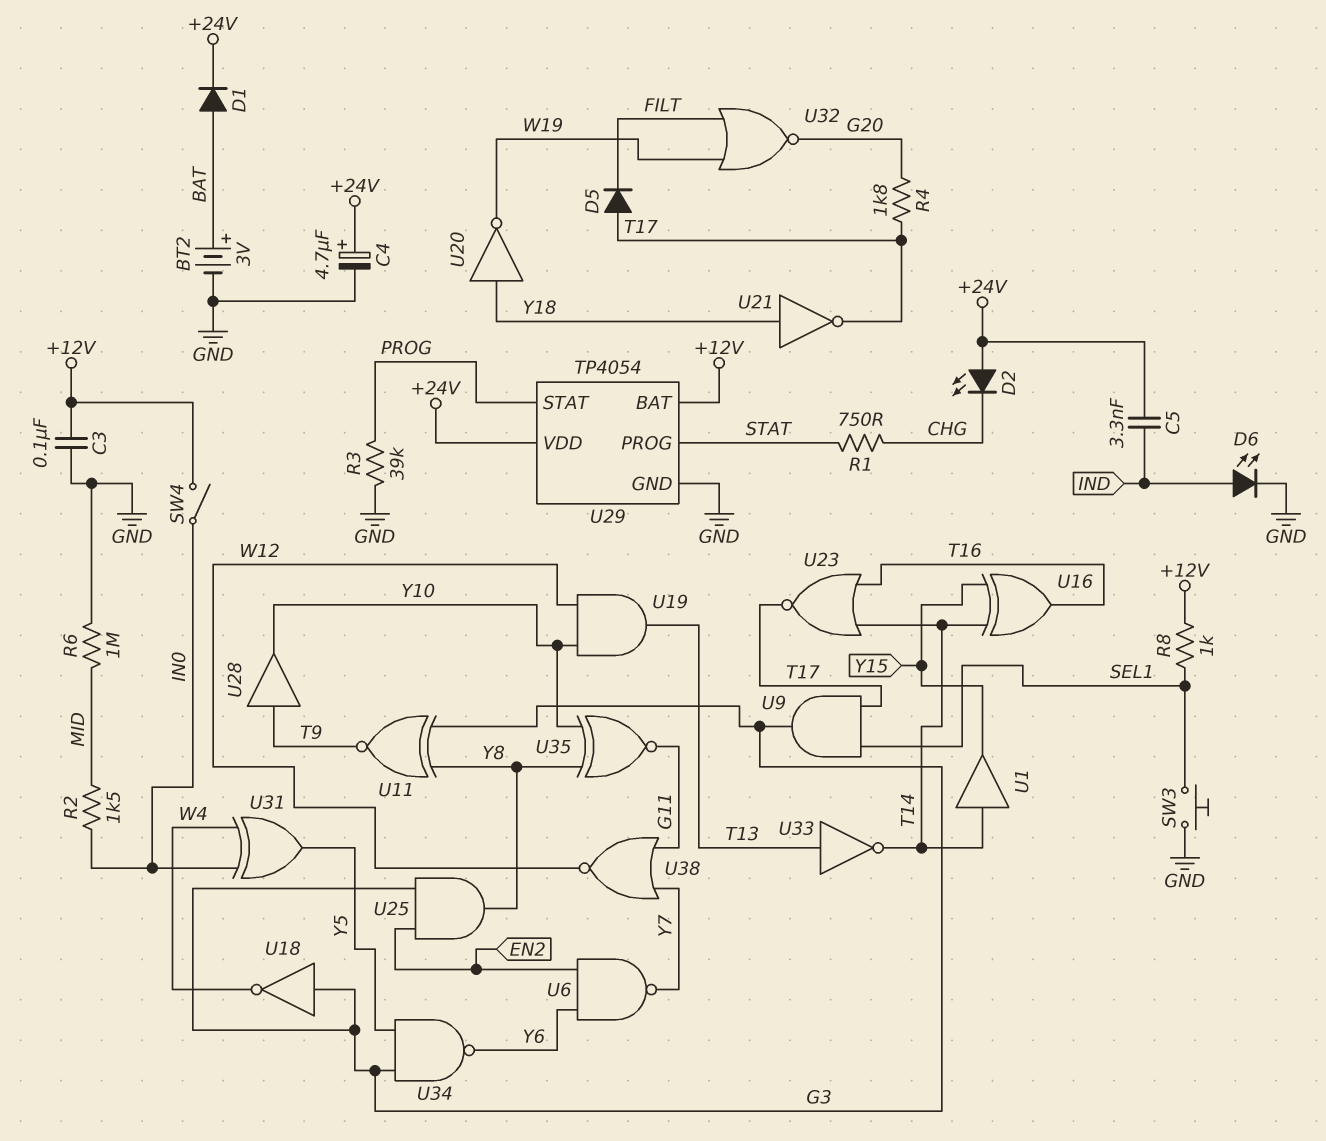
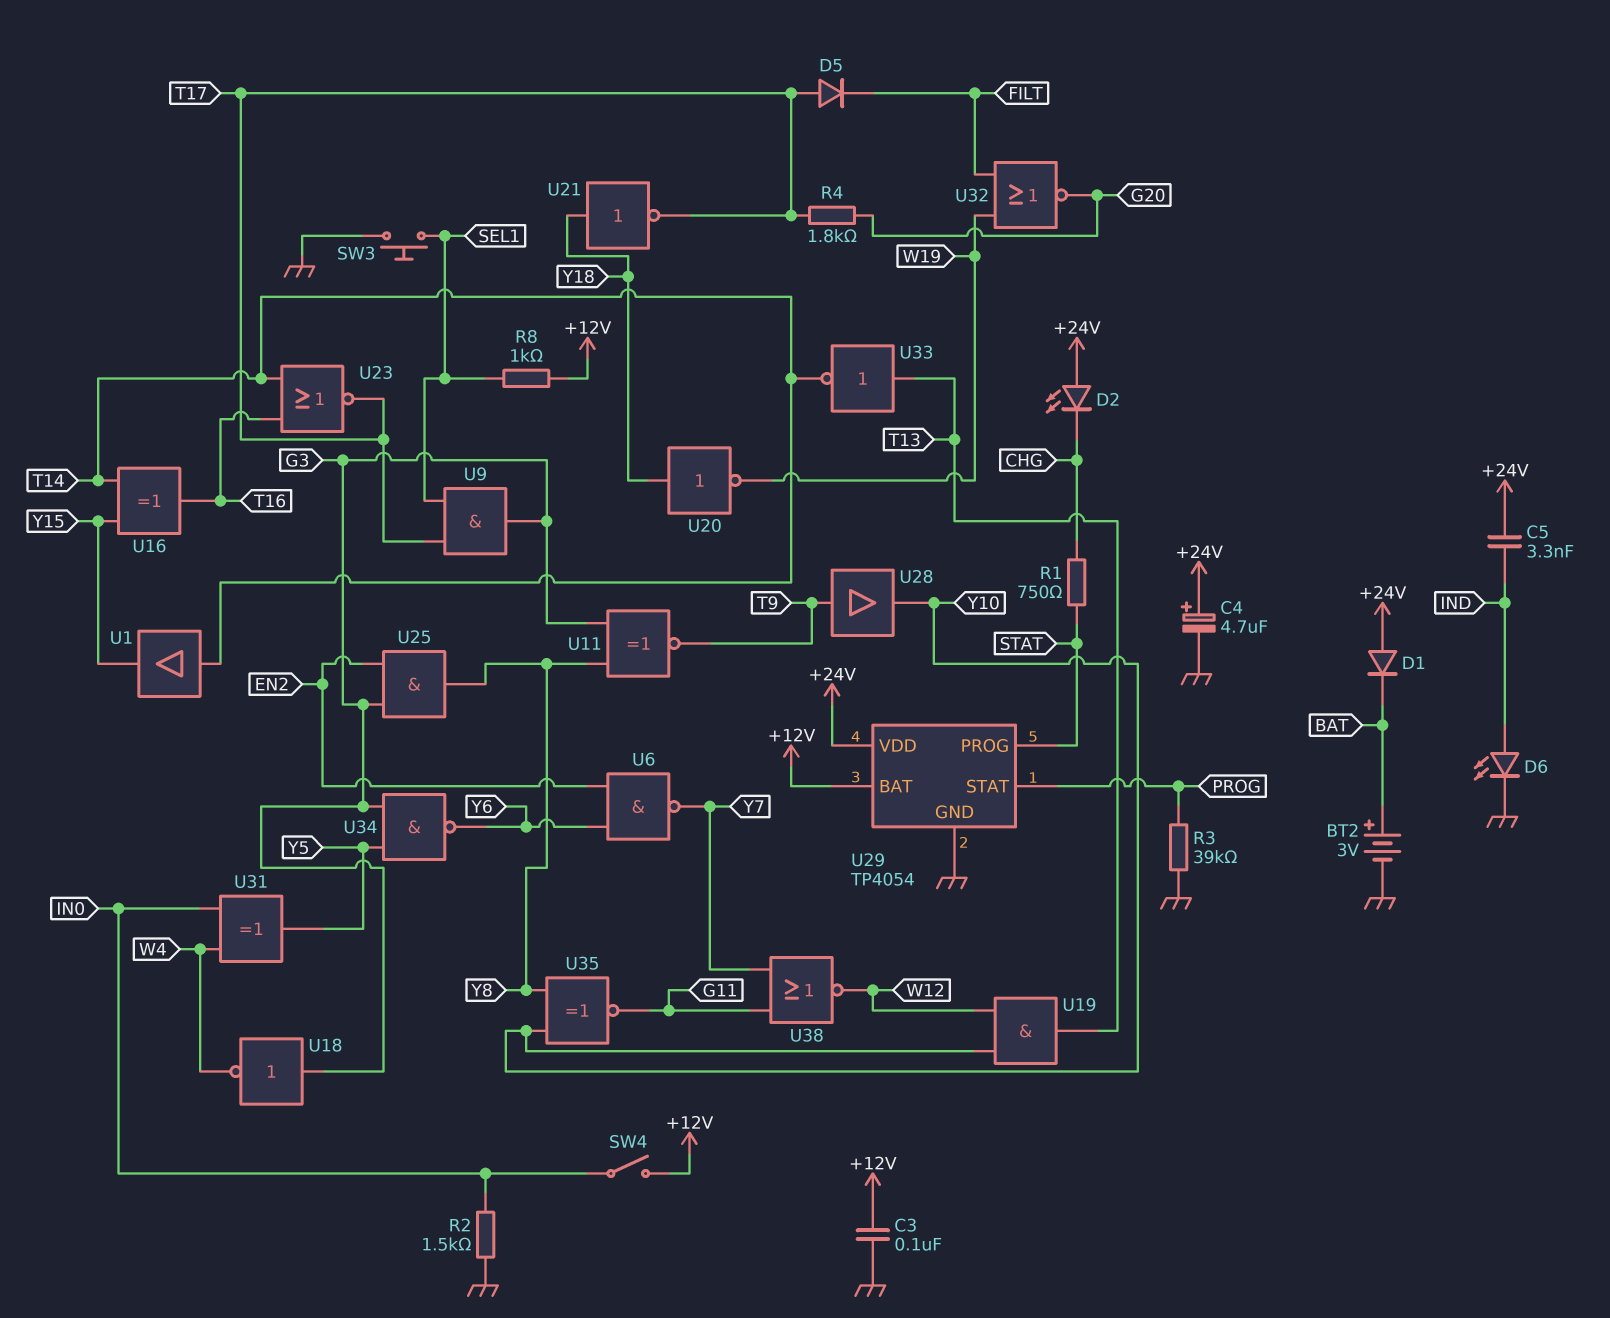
D1: diode (A BAT, K +24V) -> diode (A +24V, K BAT)
R2: 1.5k (IN0, MID) -> 1.5k (GND, IN0)
R6: 1M (GND, MID) -> none

